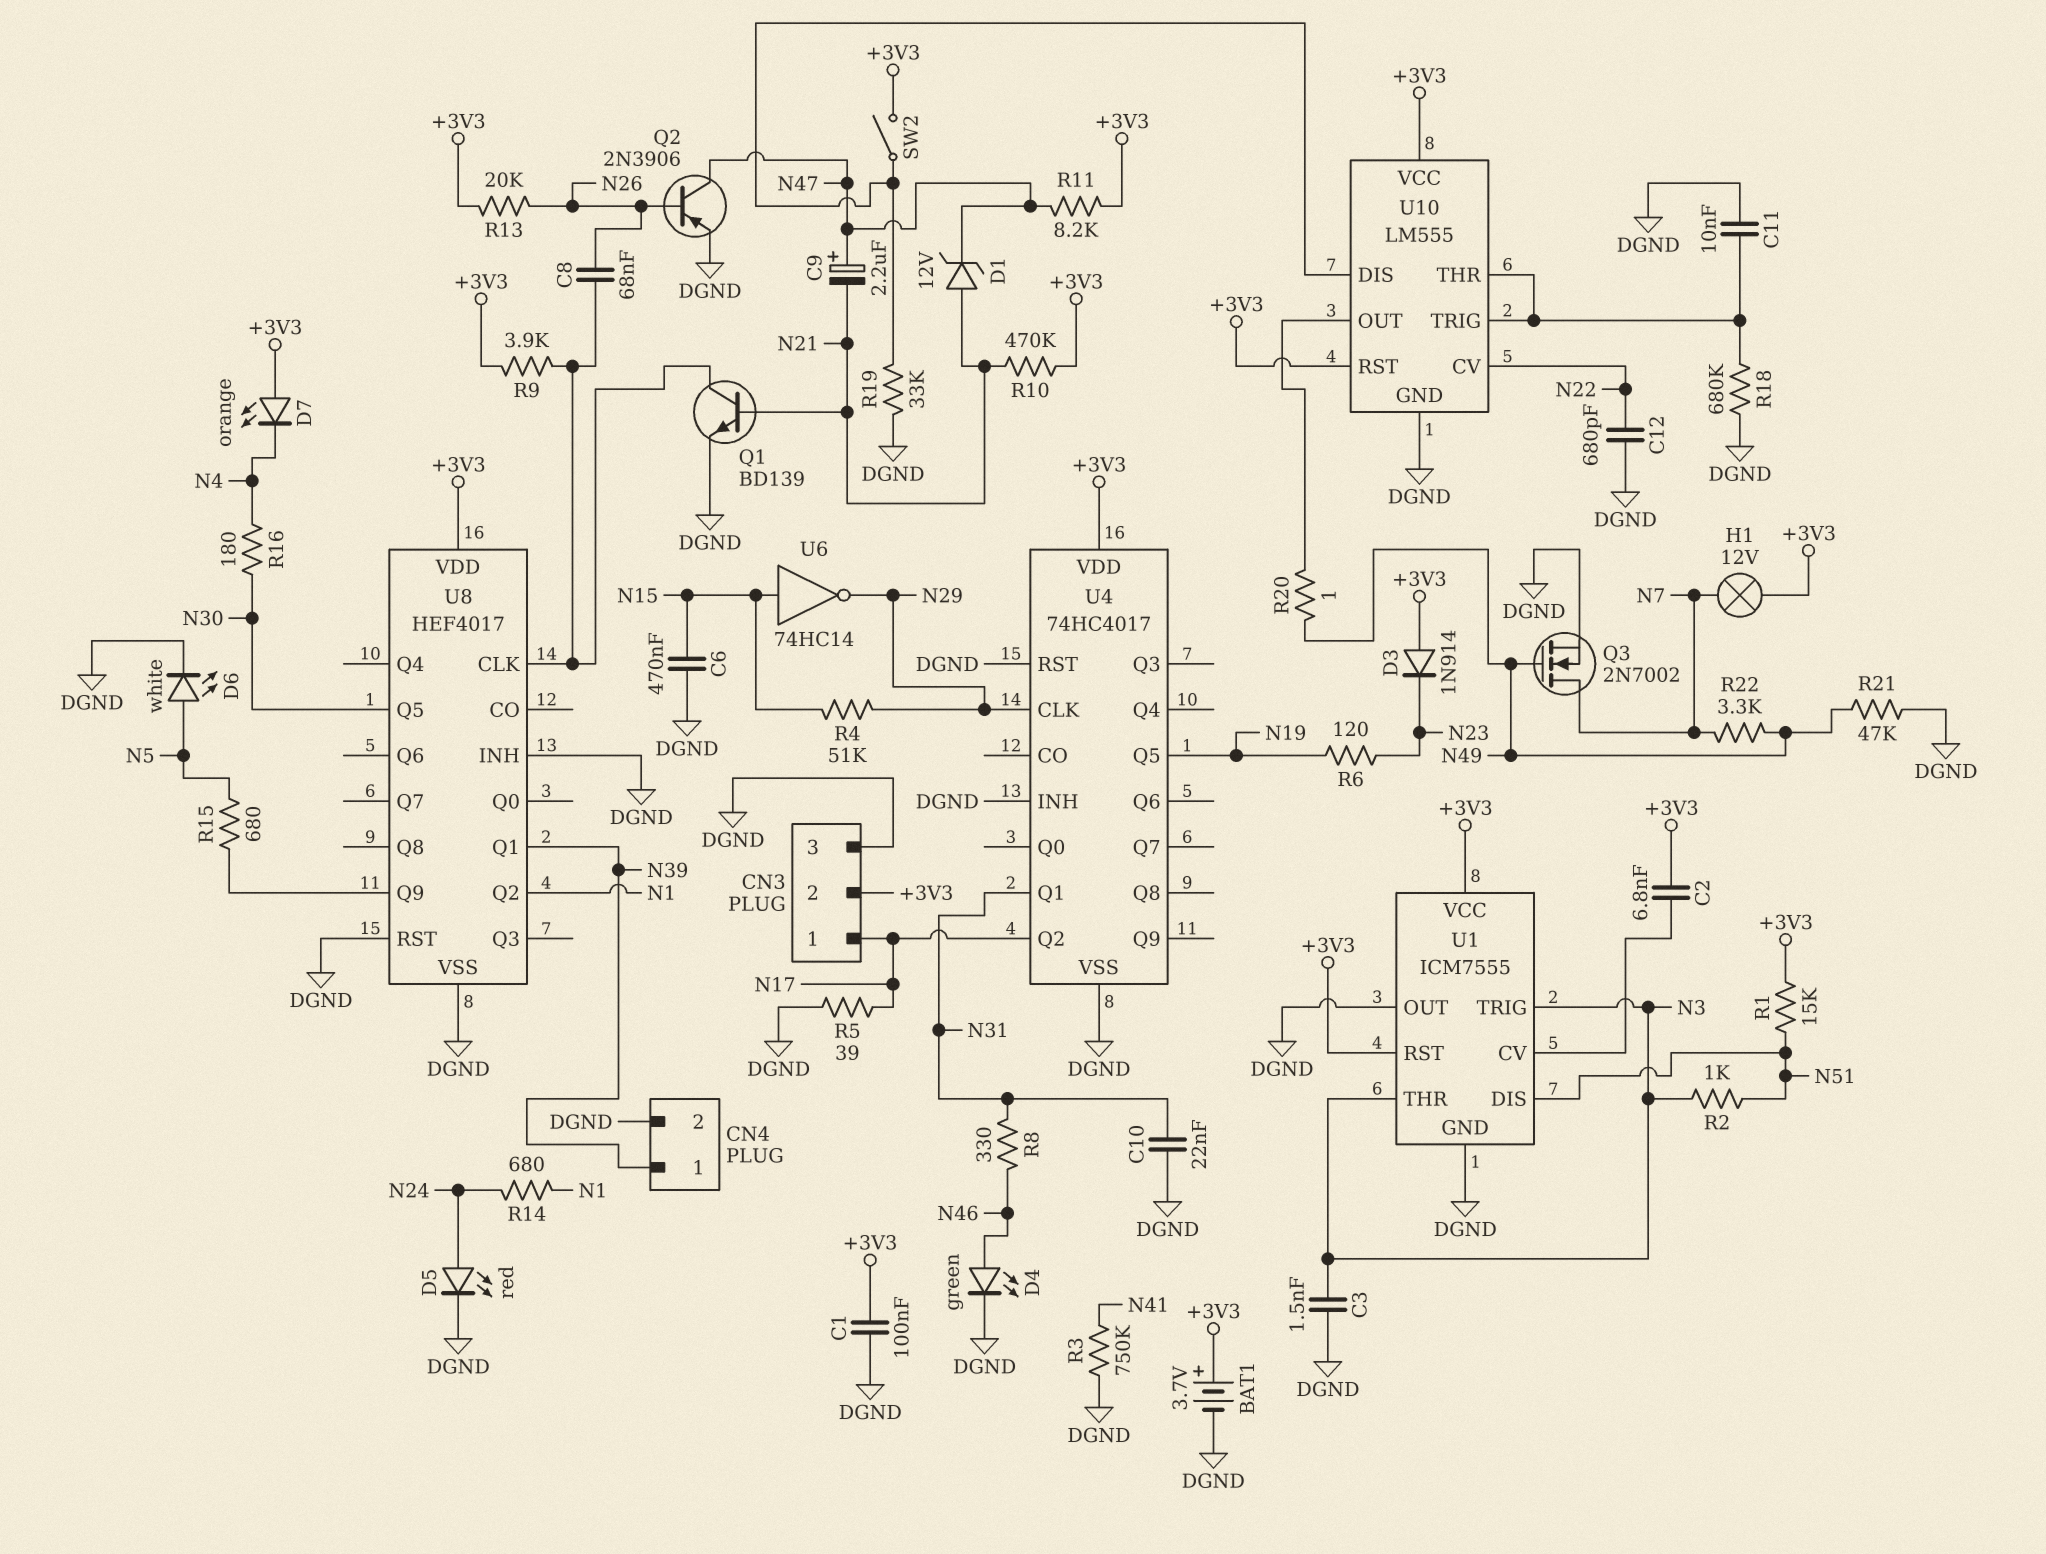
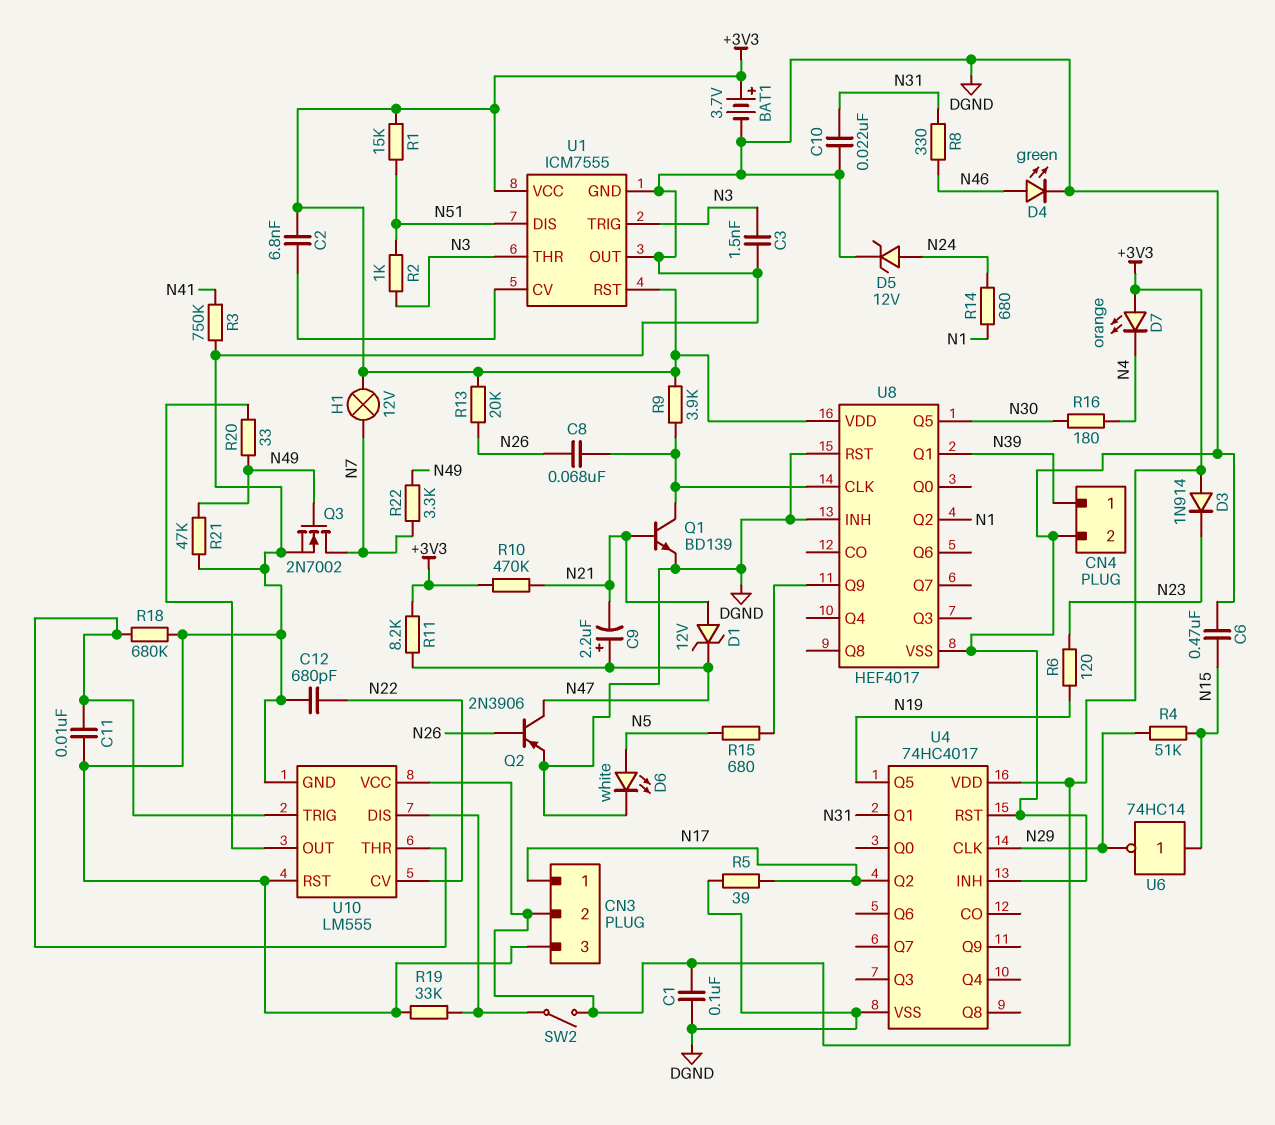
D5: LED red (A N24, K DGND) -> zener 12V (A N24, K DGND)
R20: 1 (N49, U10/OUT) -> 33 (N49, U10/OUT)
U10 pin RST: +3V3 -> DGND

